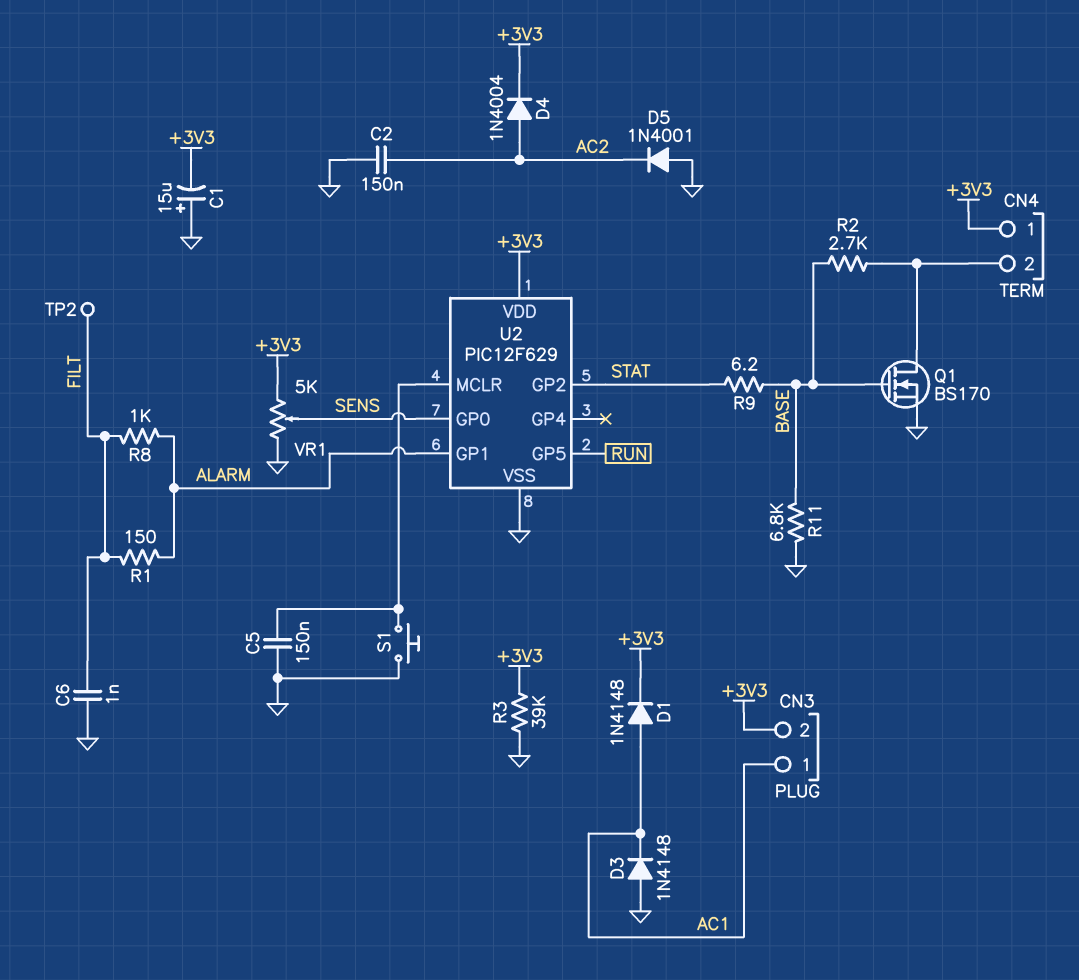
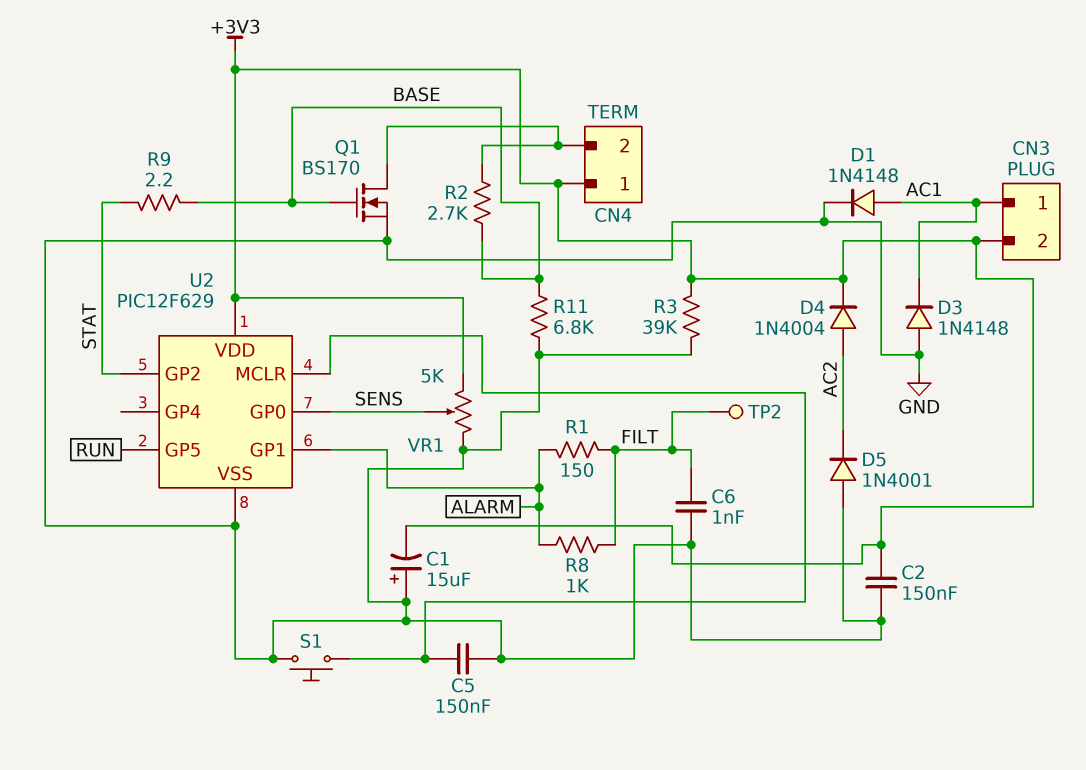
C2: 150nF (AC2, GND) -> 150nF (+3V3, GND)
D1: diode 1N4148 (A AC1, K +3V3) -> diode 1N4148 (A AC1, K GND)
R9: 6.2 (BASE, STAT) -> 2.2 (BASE, STAT)

